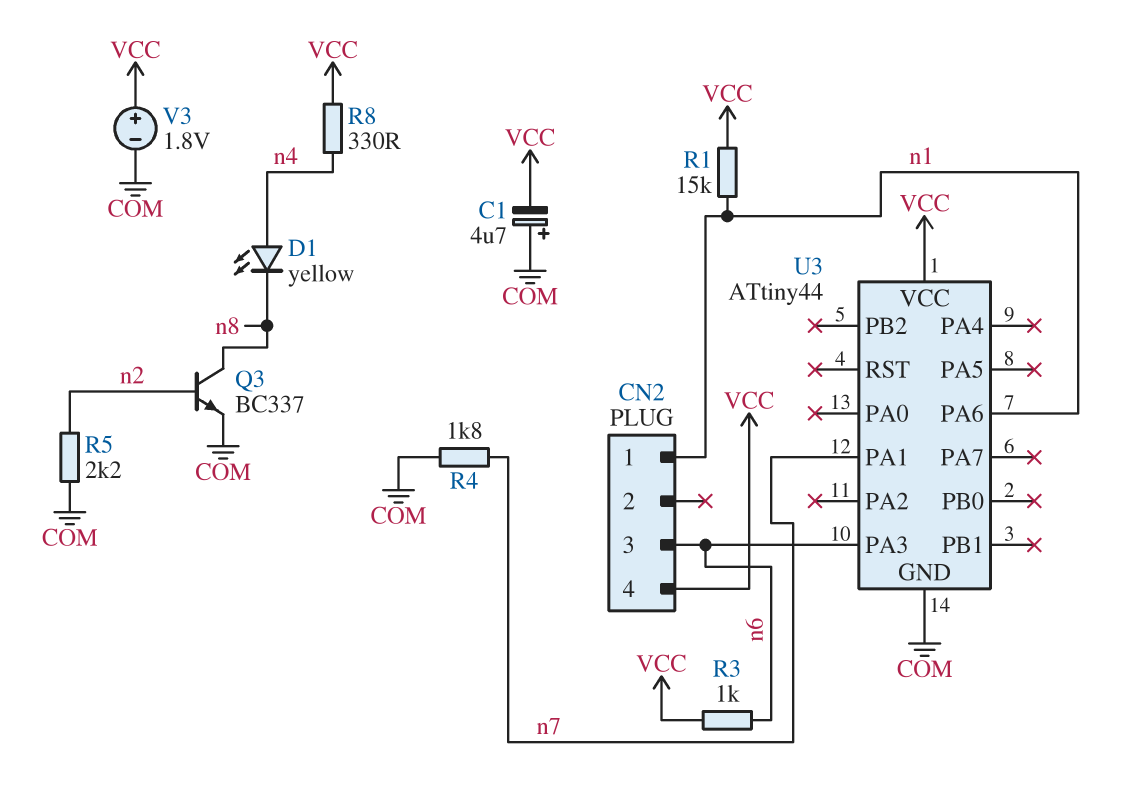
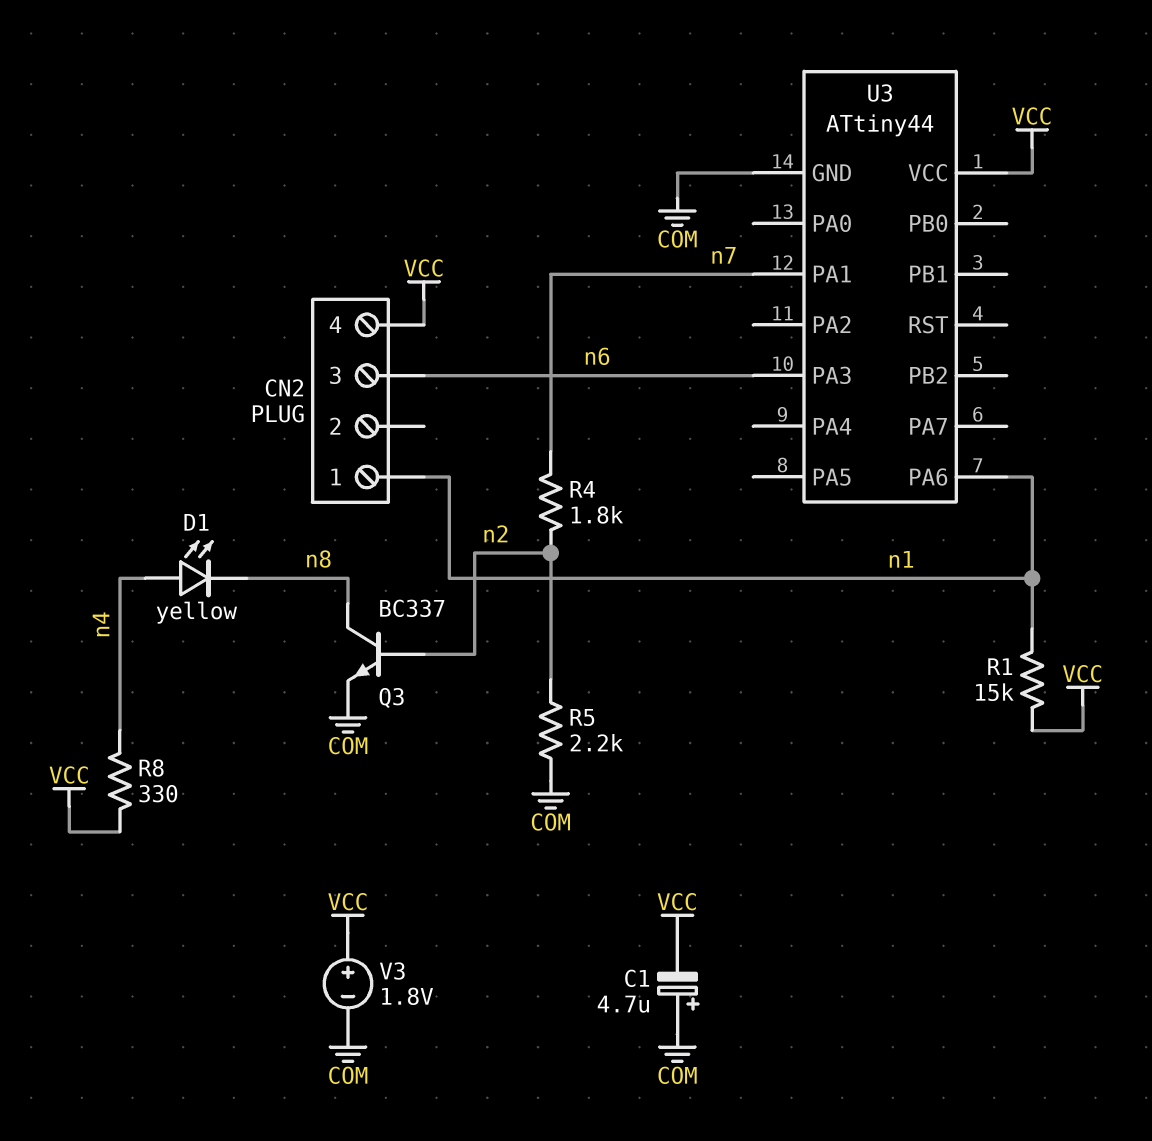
R3: 1k (VCC, n6) -> none
R4: 1.8k (COM, n7) -> 1.8k (n2, n7)

